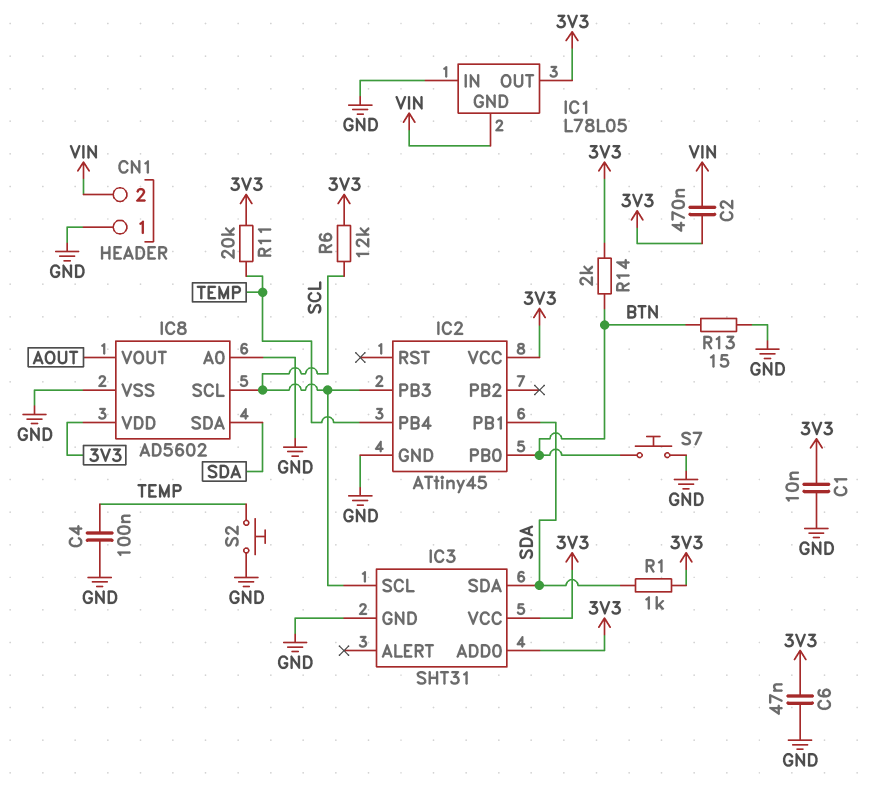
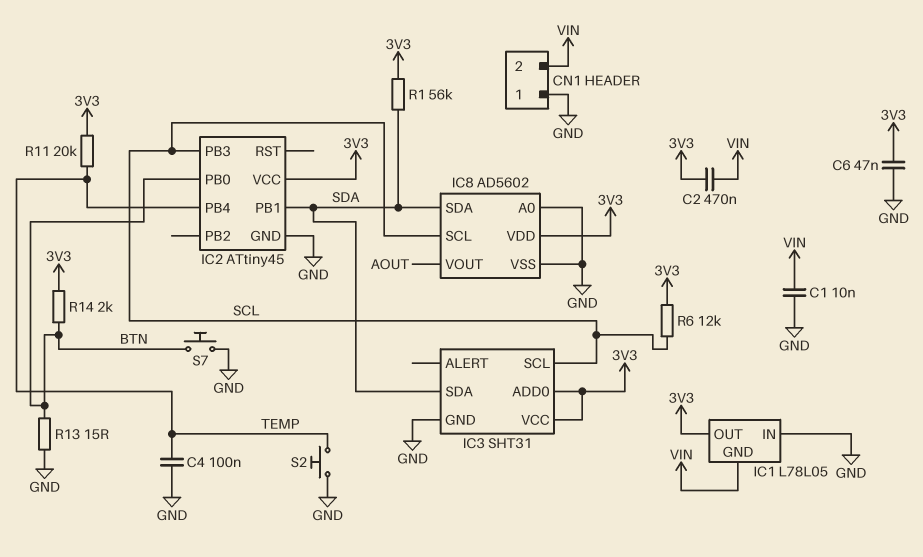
C1: 10nF (3V3, GND) -> 10nF (GND, VIN)
R1: 1k (3V3, SDA) -> 56k (3V3, SDA)

